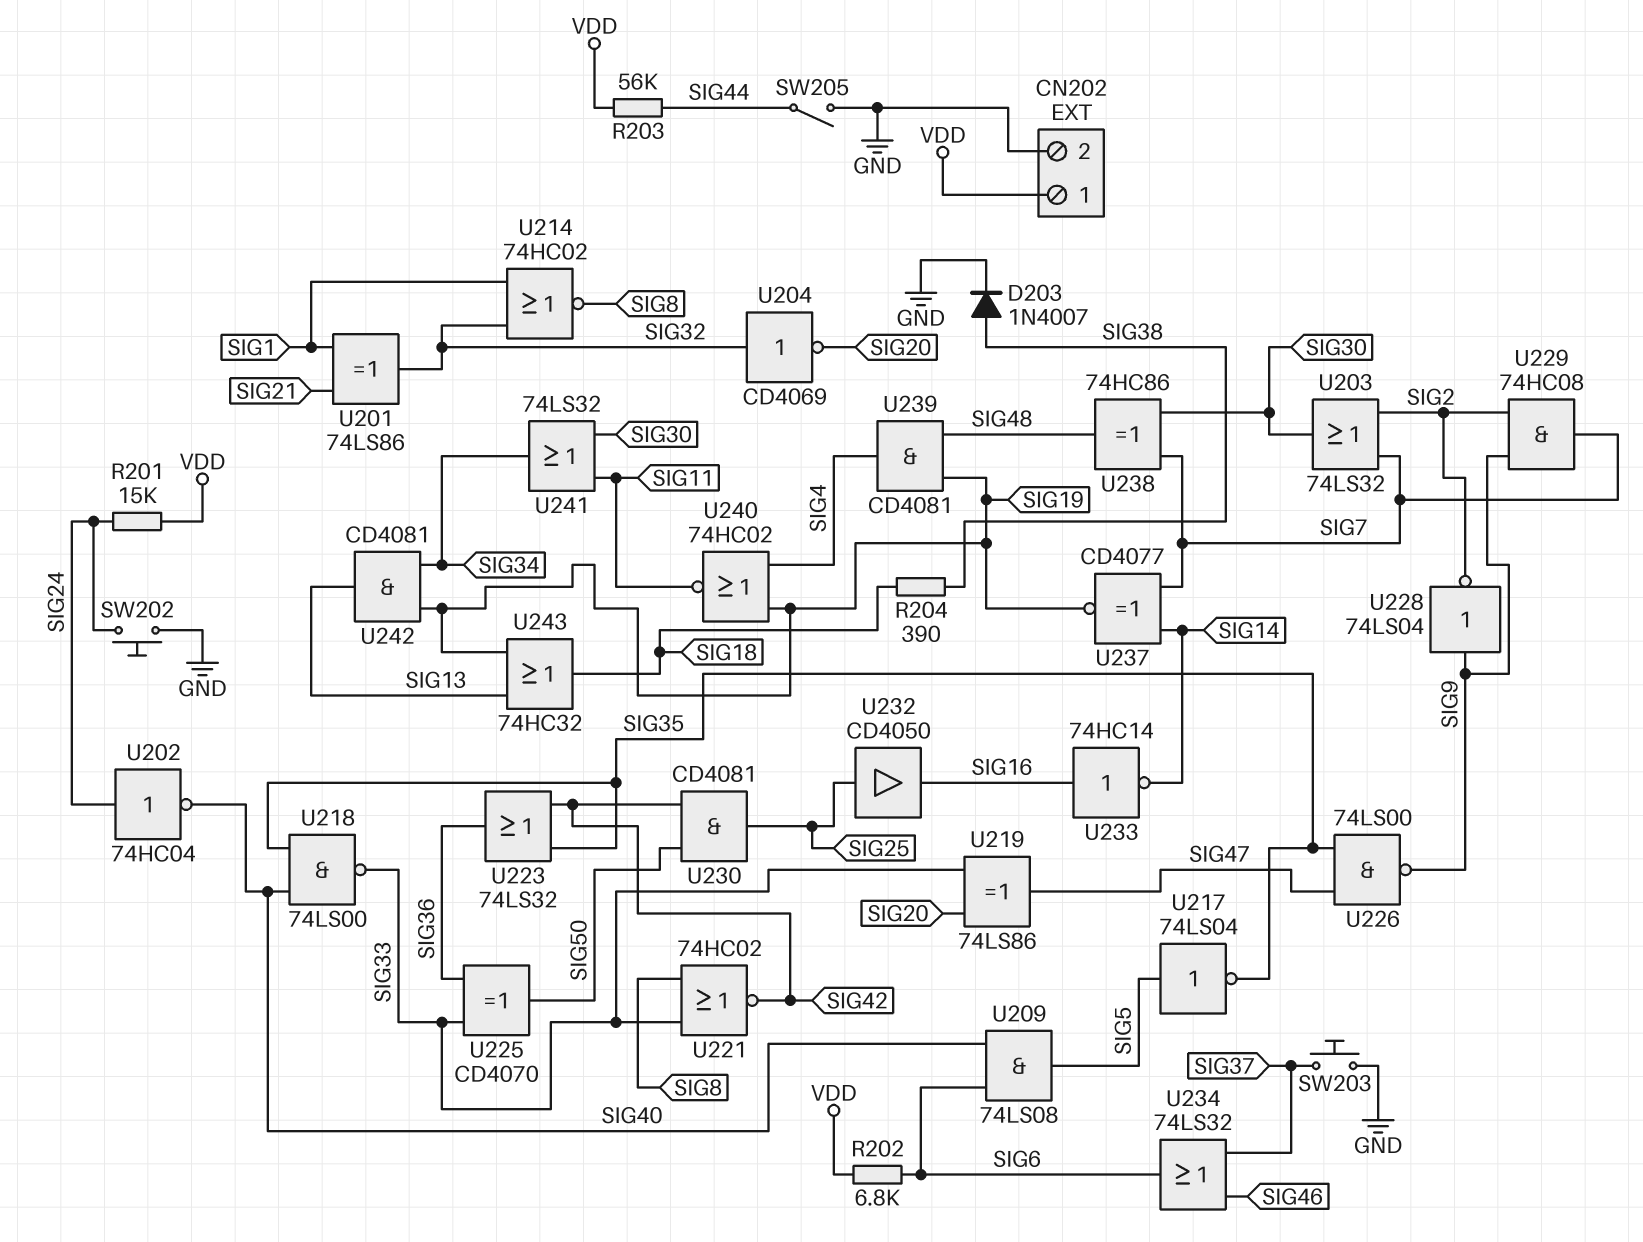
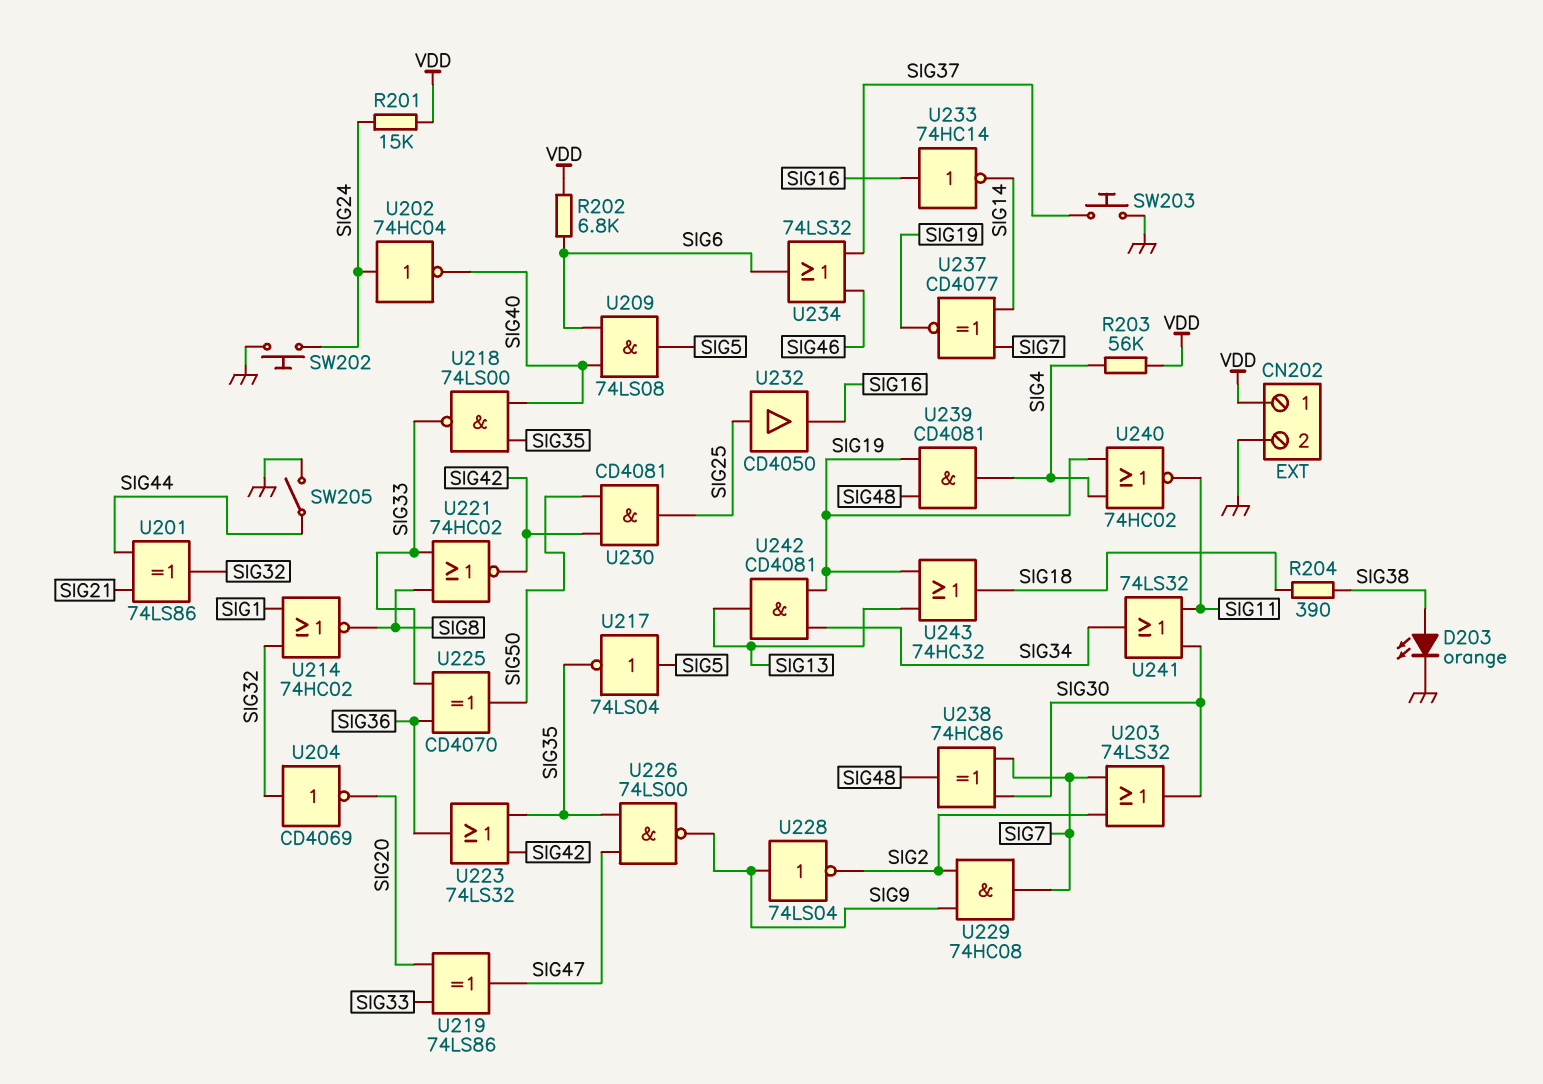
D203: diode 1N4007 (A SIG38, K GND) -> LED orange (A SIG38, K GND)
R203: 56k (SIG44, VDD) -> 56k (SIG4, VDD)
U201: XOR 74LS86 (in SIG1, in SIG21, out SIG32) -> XOR 74LS86 (in SIG21, in SIG44, out SIG32)

